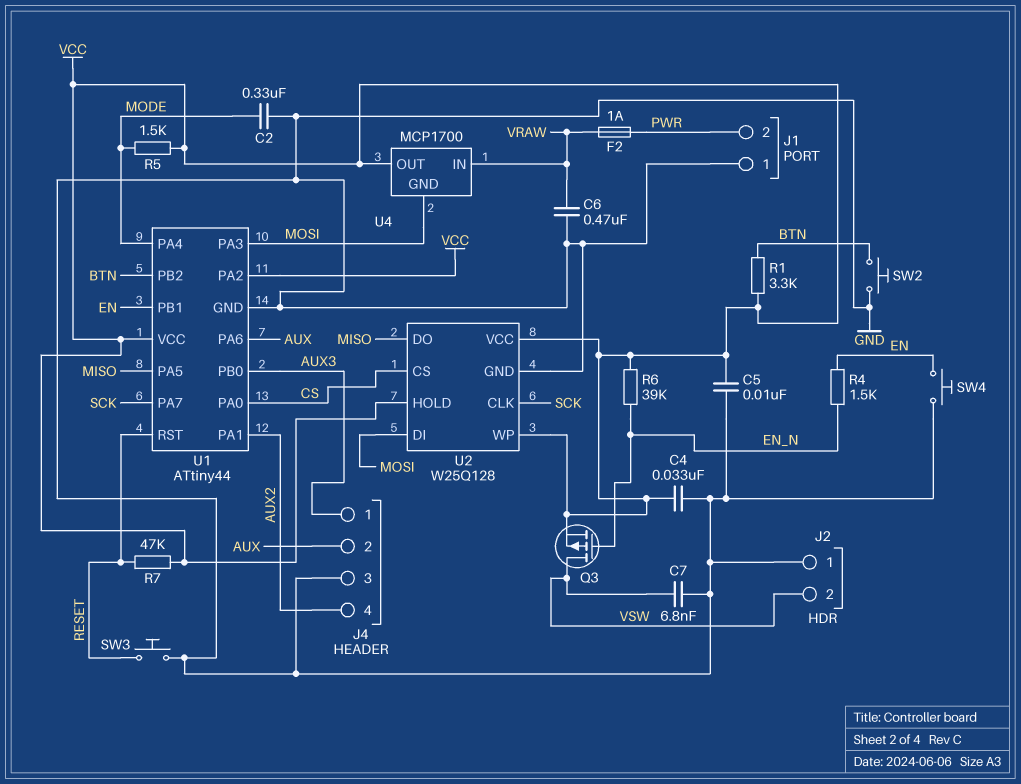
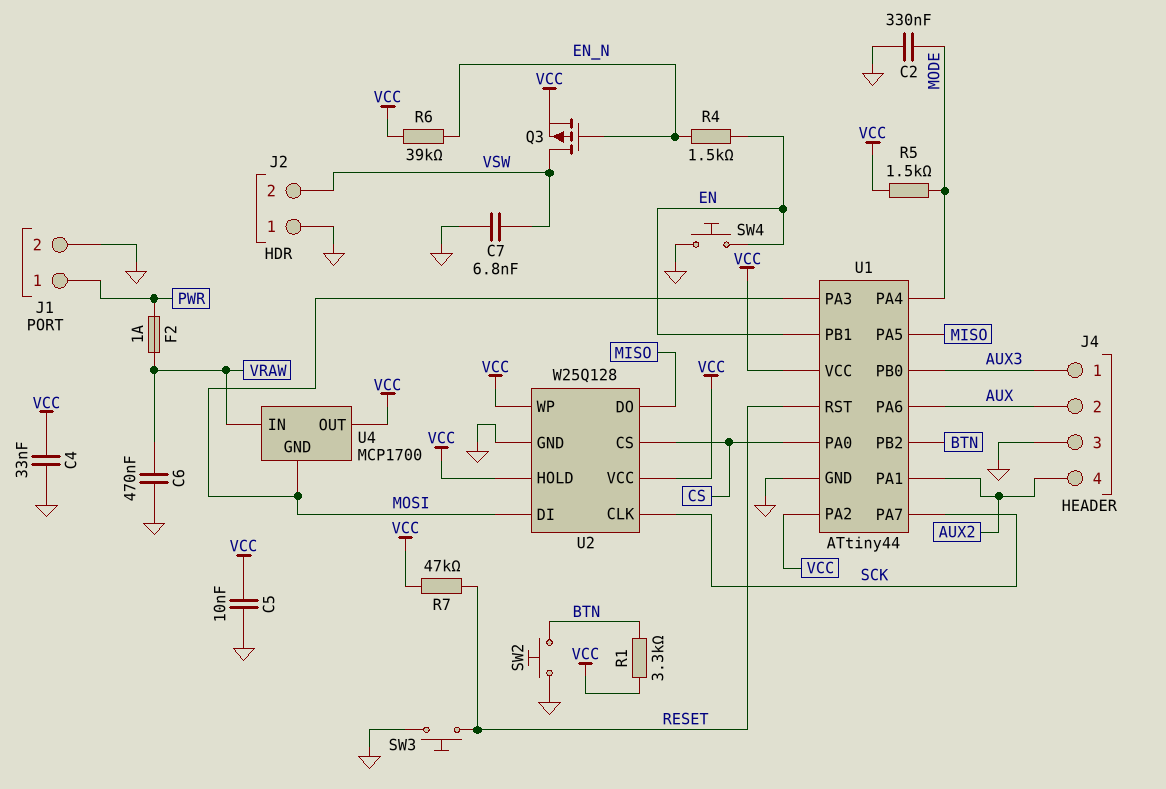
J1 pin 1: GND -> PWR
J1 pin 2: PWR -> GND

